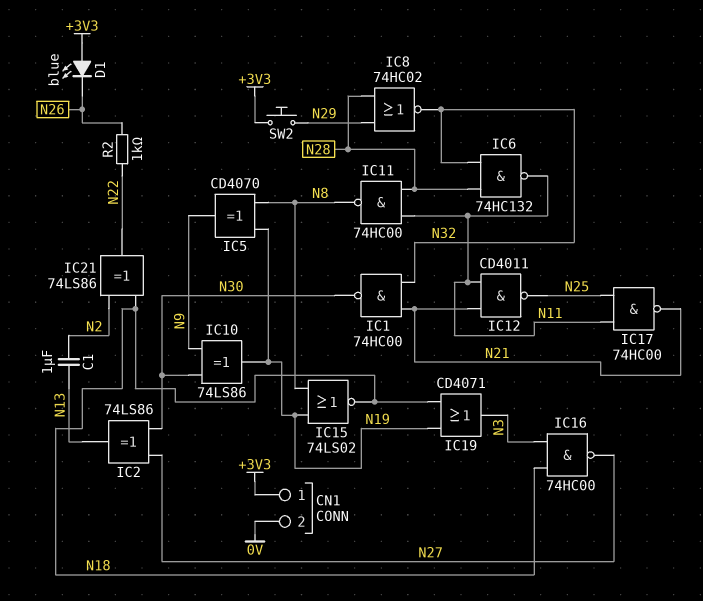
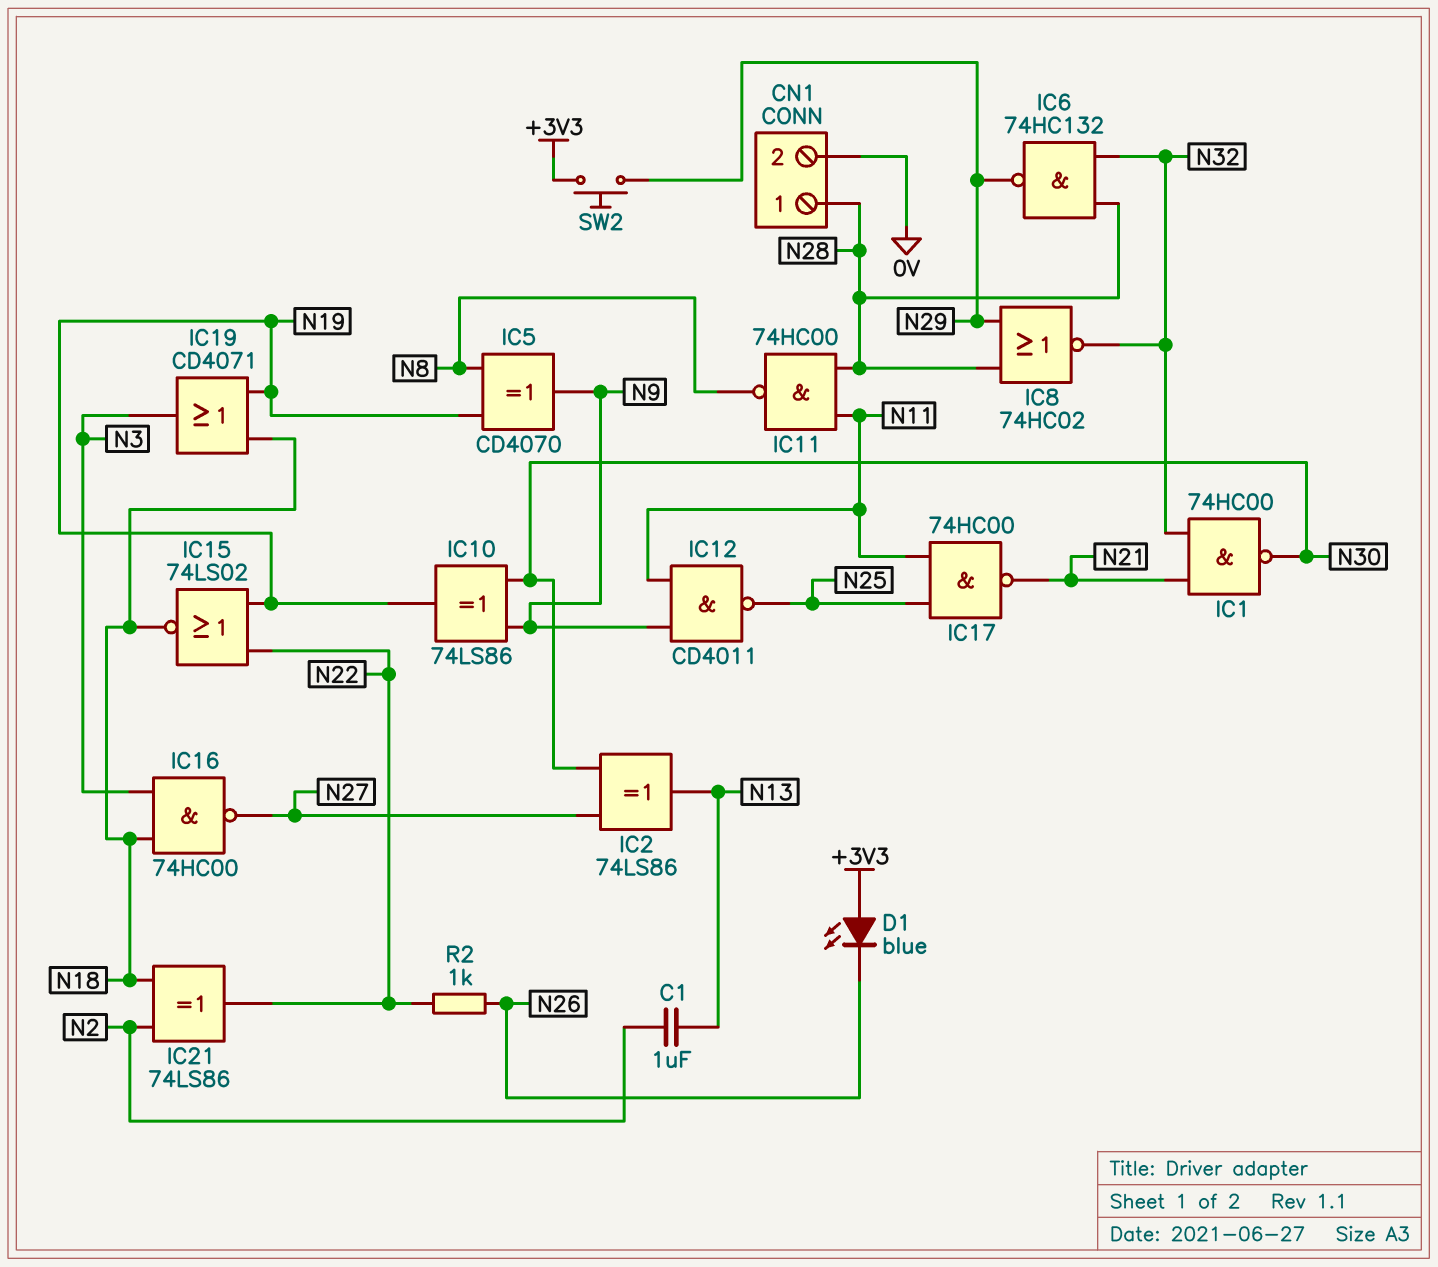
CN1 pin 1: +3V3 -> N28
IC6: NAND 74HC132 (in N28, in N32, out N11) -> NAND 74HC132 (in N28, in N32, out N29)
IC12: NAND CD4011 (in N11, in N21, out N25) -> NAND CD4011 (in N9, in N11, out N25)
IC15: NOR 74LS02 (in N8, in N19, out N18) -> NOR 74LS02 (in N19, in N22, out N18)

